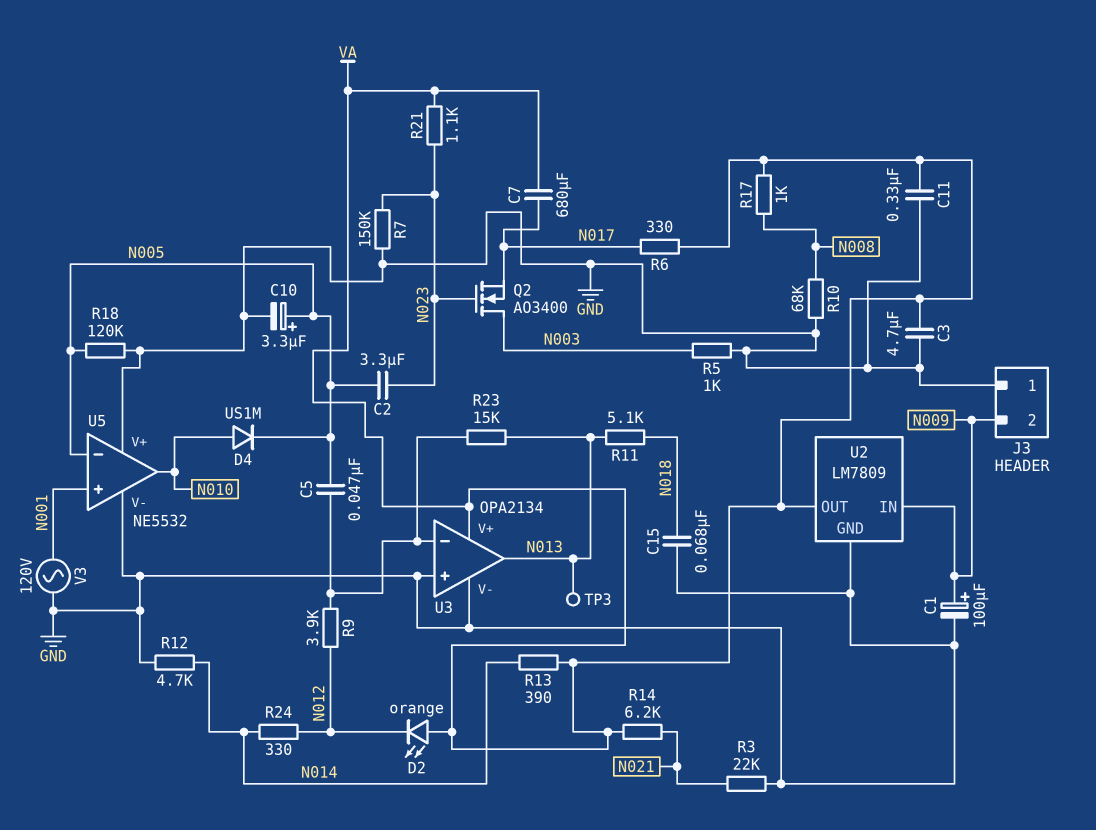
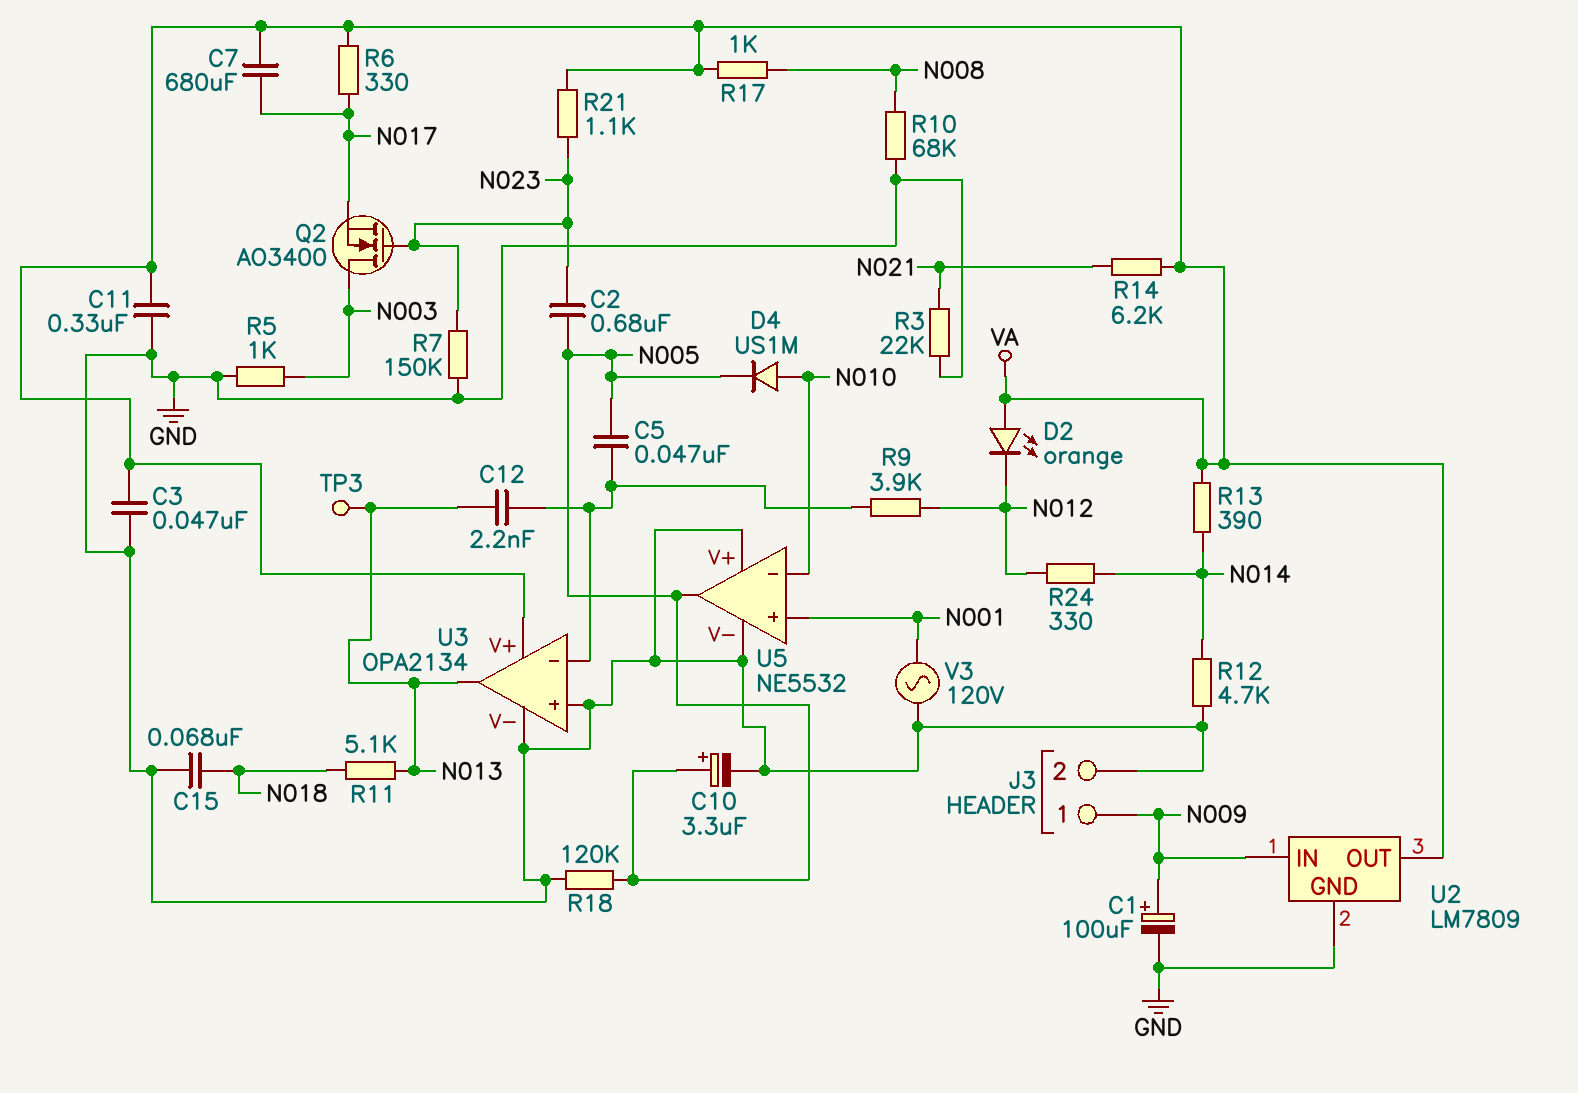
C2: 3.3uF (N005, N023) -> 680nF (N005, N023)
C3: 4.7uF (GND, VA) -> 47nF (GND, VA)
C12: none -> 2.2nF (N013, U3/in-)
J3 pin 1: GND -> N009
J3 pin 2: N009 -> GND
R23: 15k (N013, U3/in-) -> none
U5 pin in-: N005 -> N010
U5 pin out: N010 -> N005

